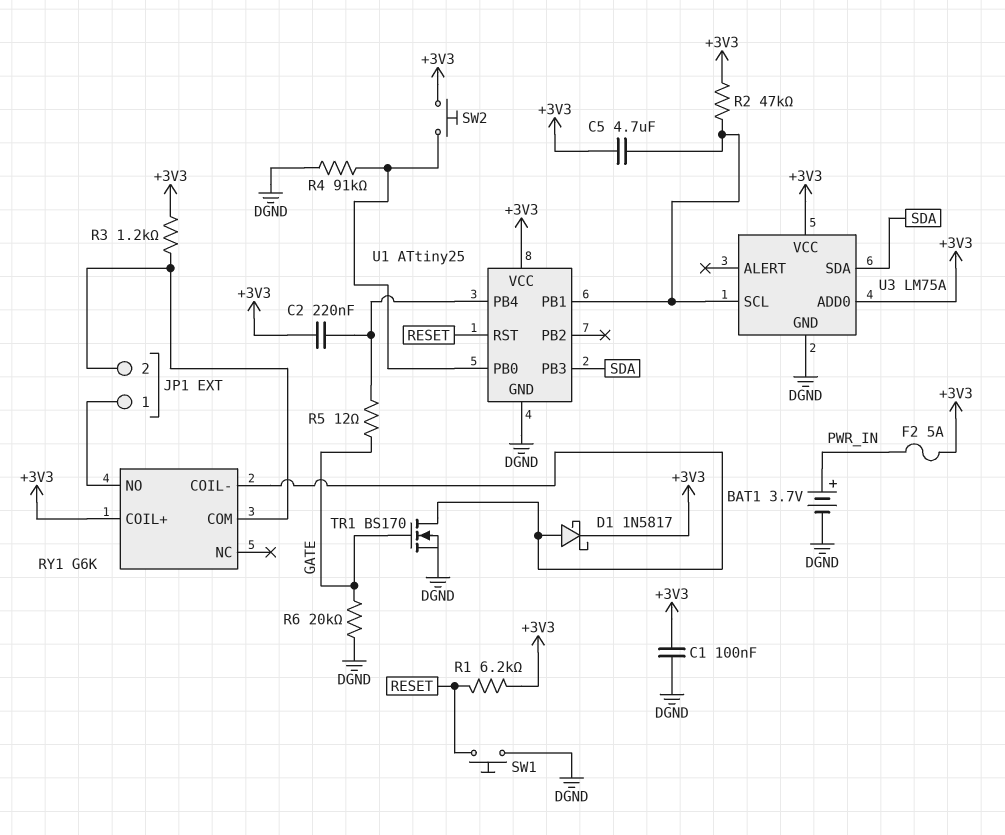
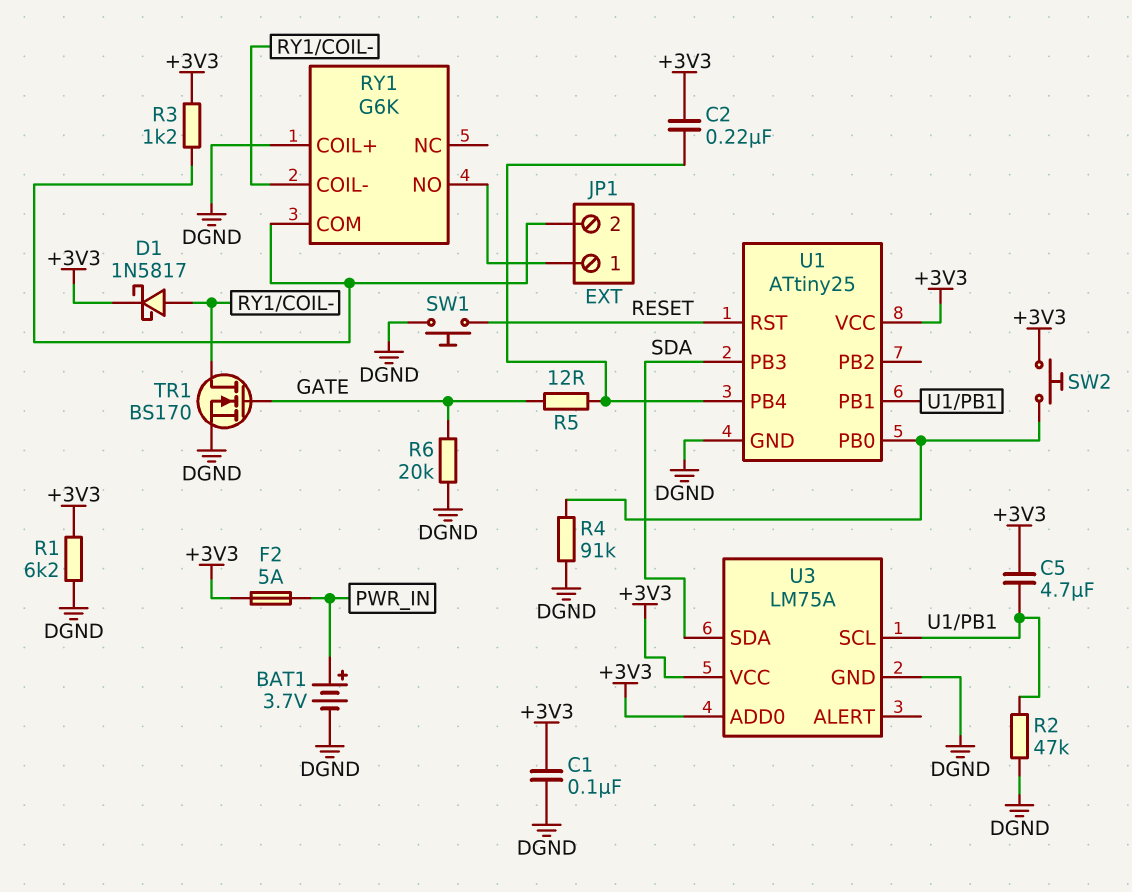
R1: 6.2k (+3V3, RESET) -> 6.2k (+3V3, DGND)
R2: 47k (+3V3, U1/PB1) -> 47k (DGND, U1/PB1)
RY1 pin COIL+: +3V3 -> DGND

